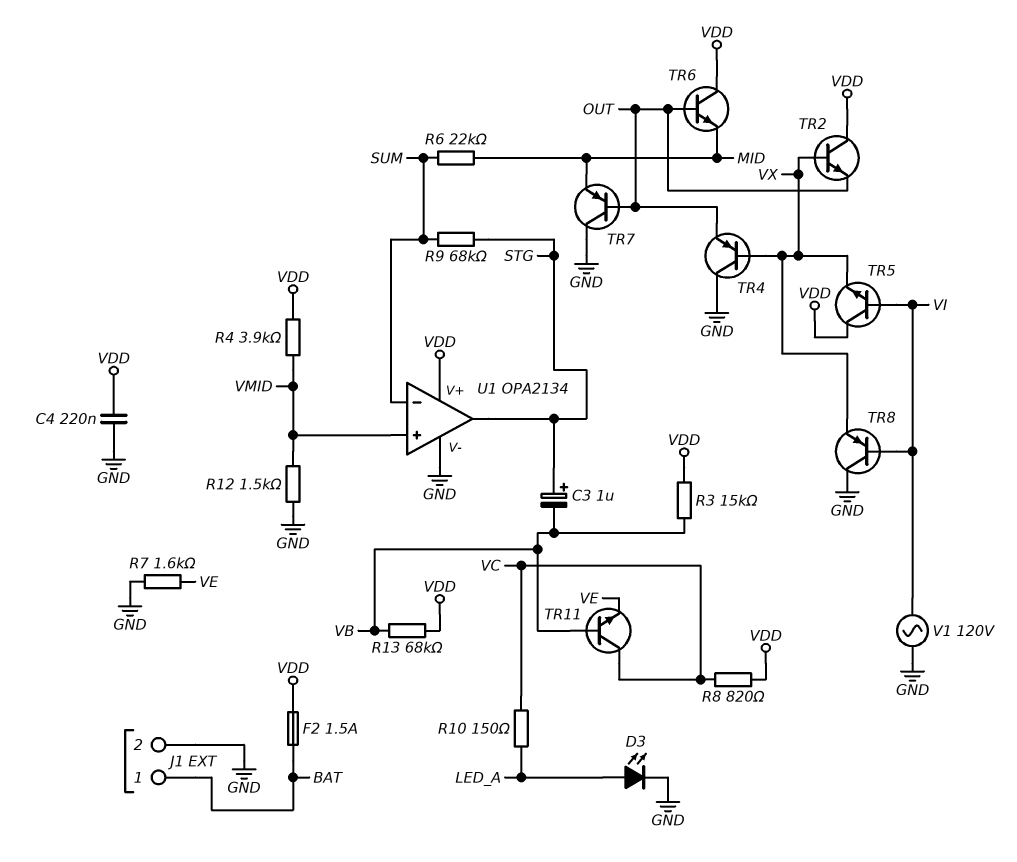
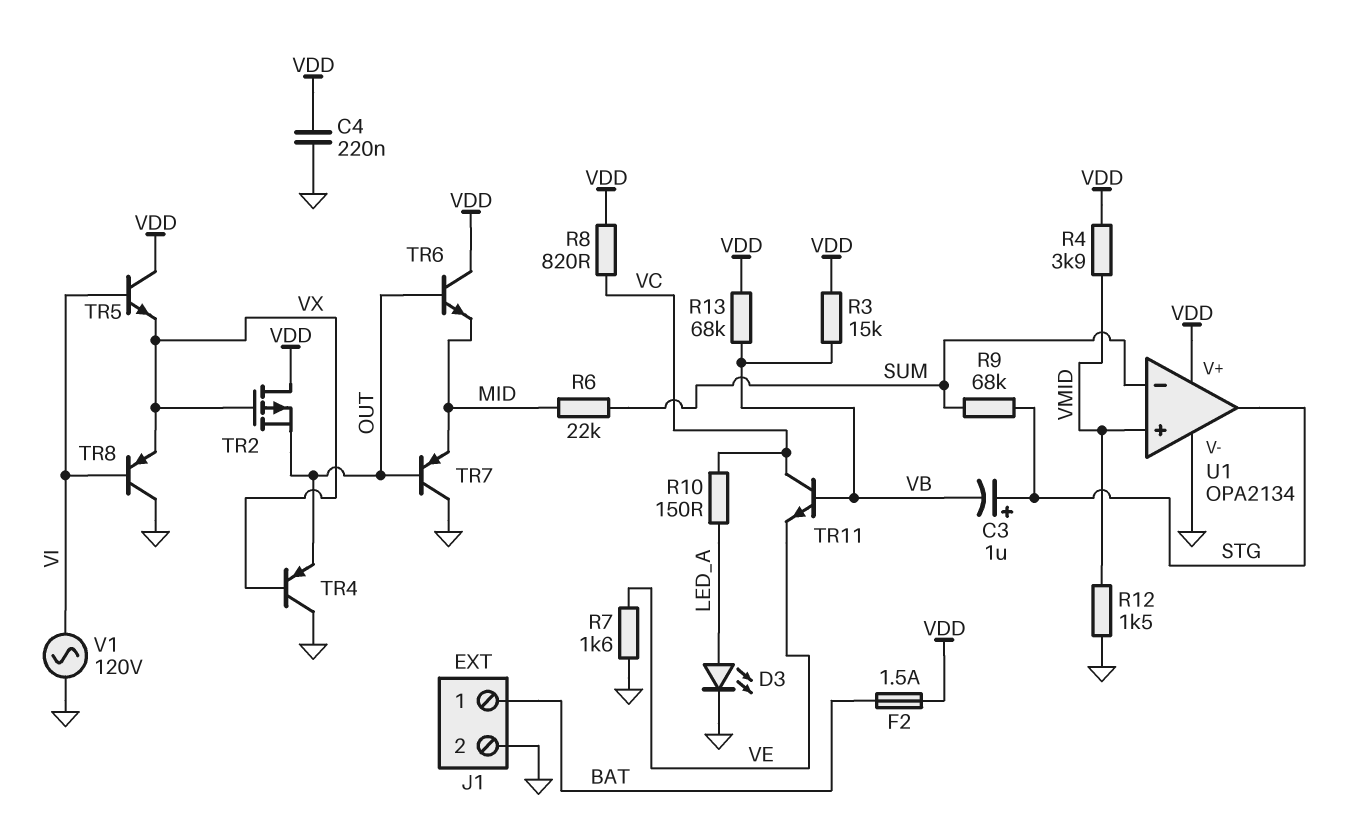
TR2: NPN (B VX, C VDD, E OUT) -> PMOS (G VX, D VDD, S OUT)

